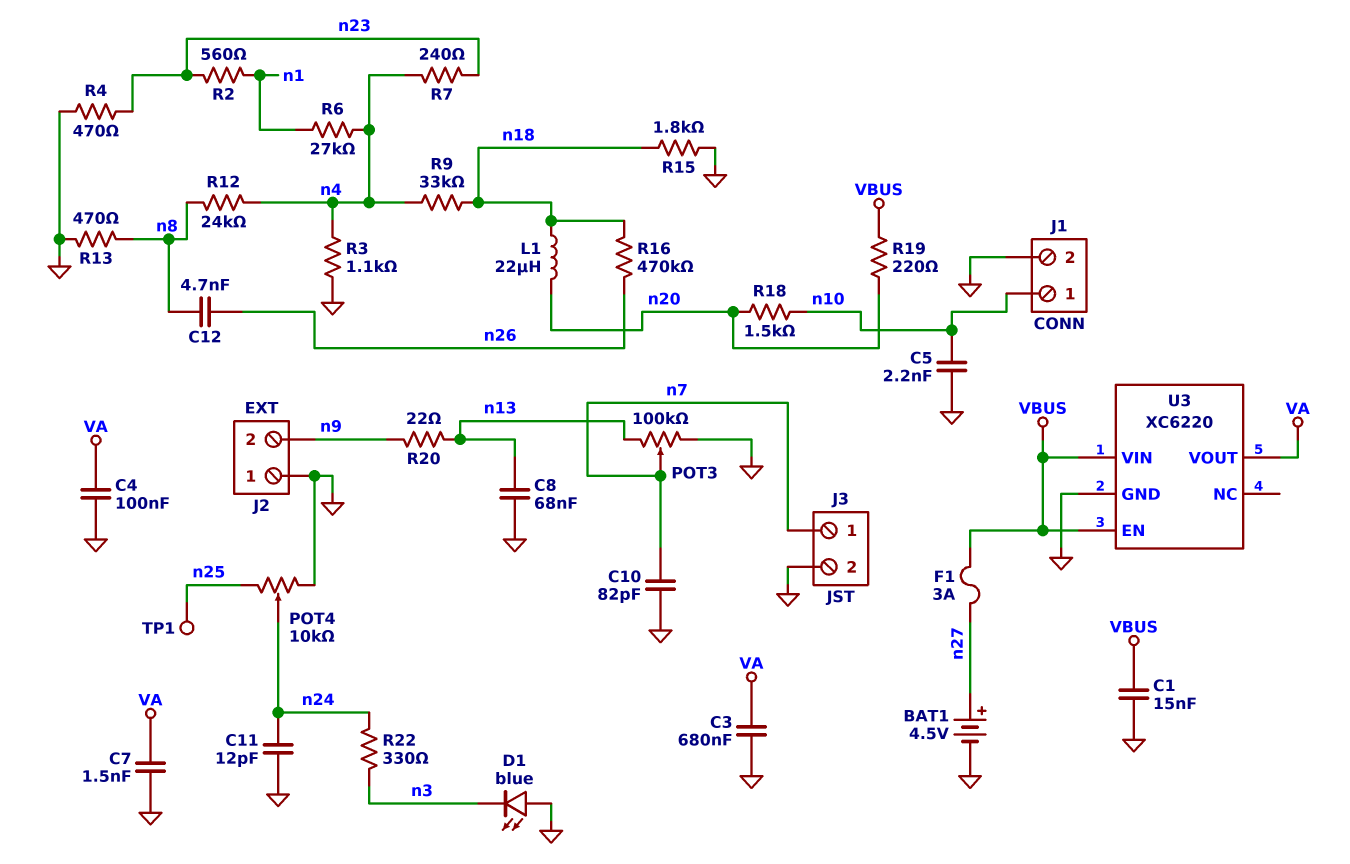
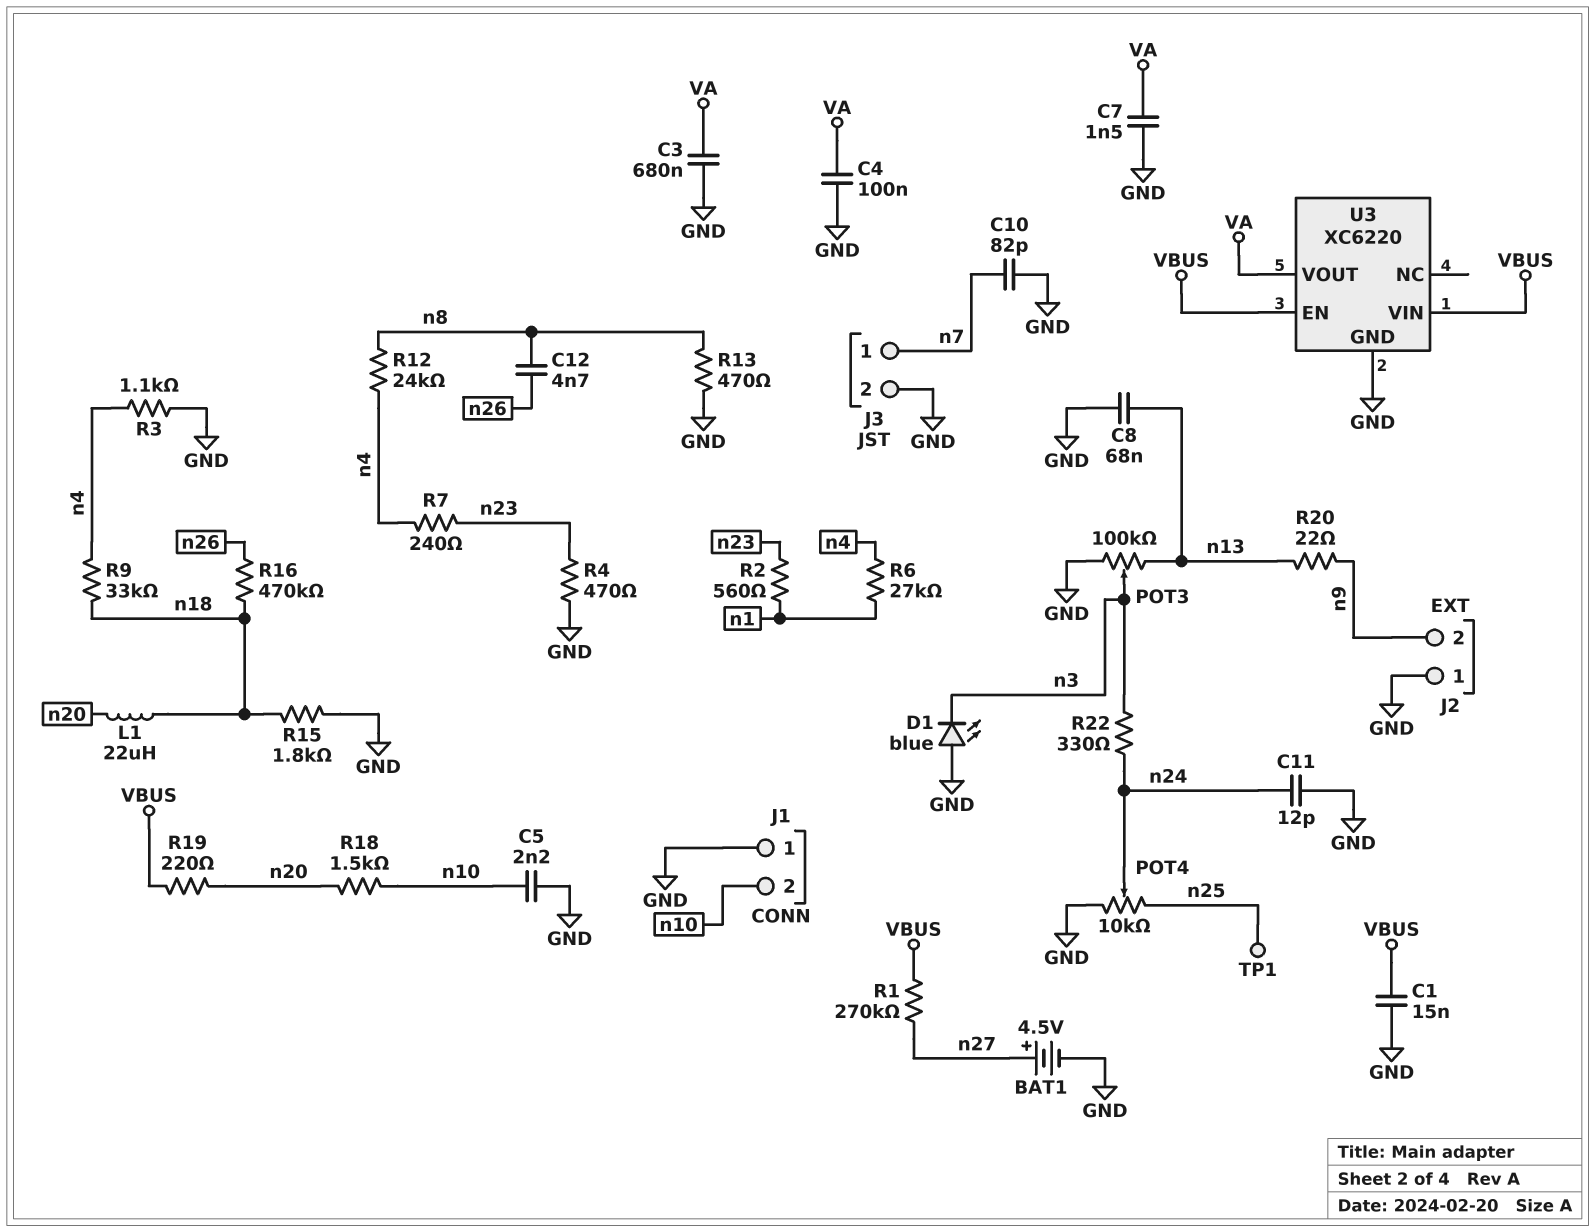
F1: 3A (VBUS, n27) -> none
J1 pin 1: n10 -> GND
J1 pin 2: GND -> n10
POT3: 100k (GND, n13, wiper n7) -> 100k (GND, n13, wiper n3)
R1: none -> 270k (VBUS, n27)

